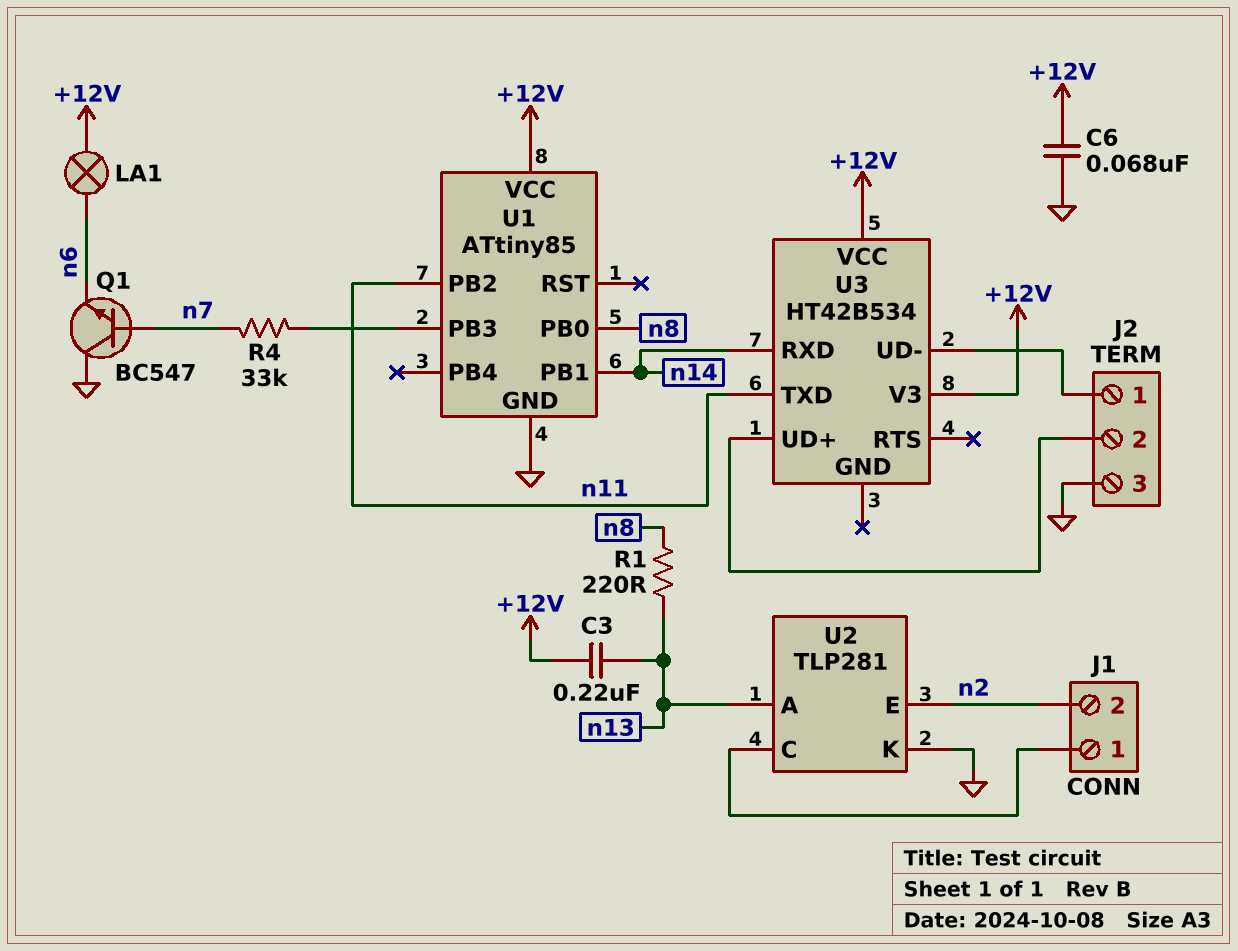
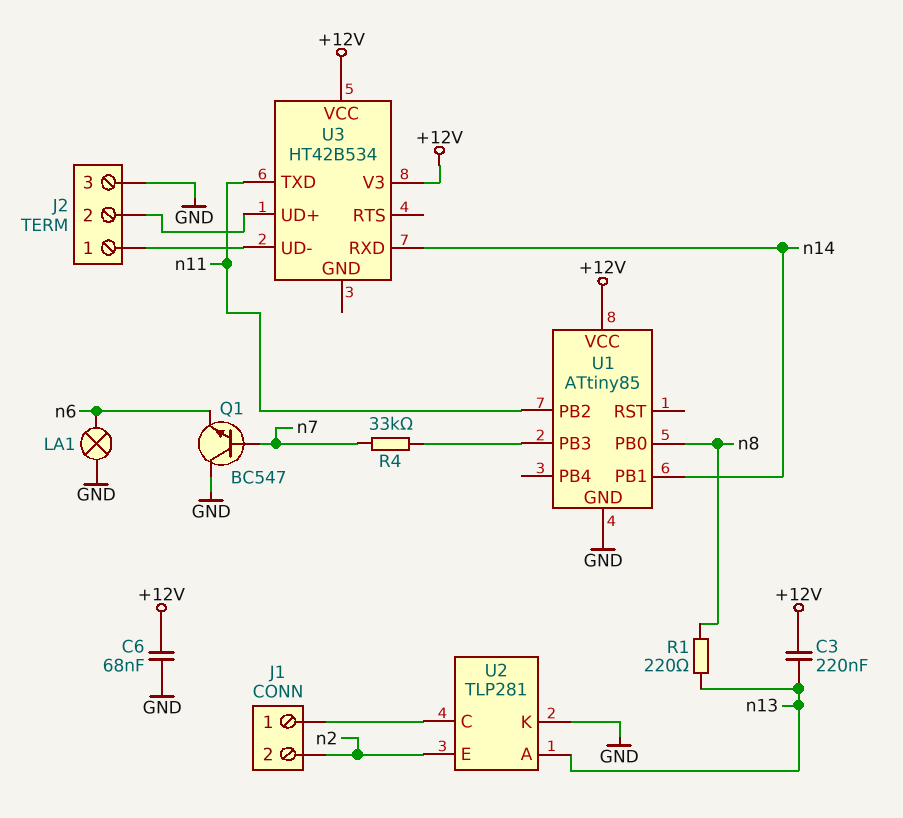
LA1: lamp (+12V, n6) -> lamp (GND, n6)

